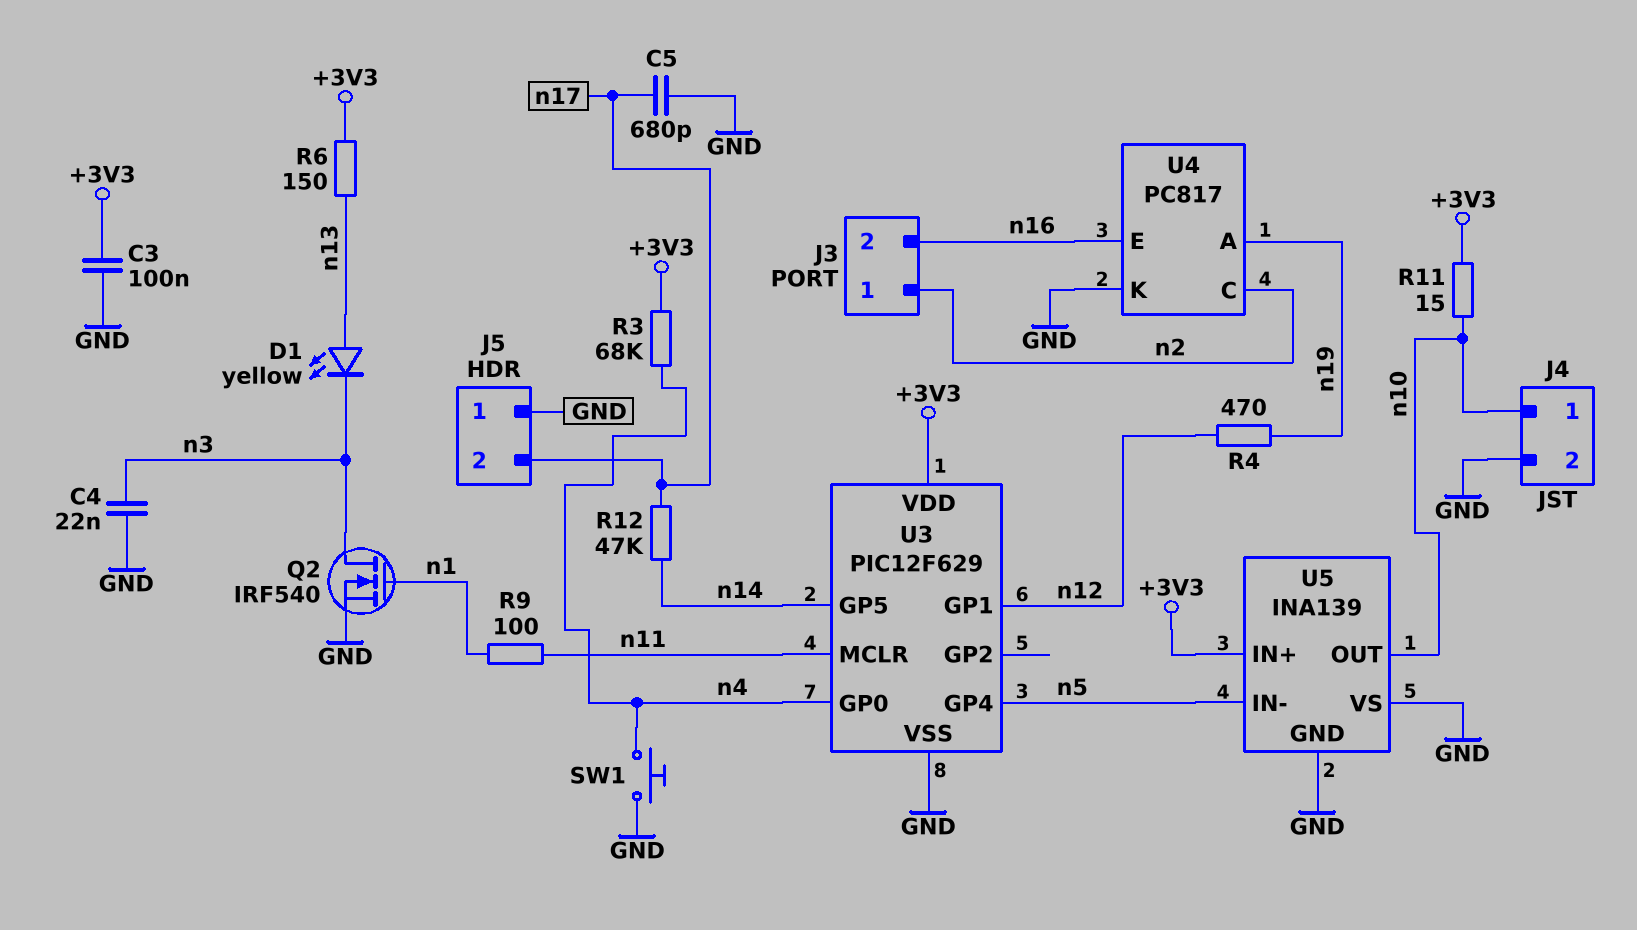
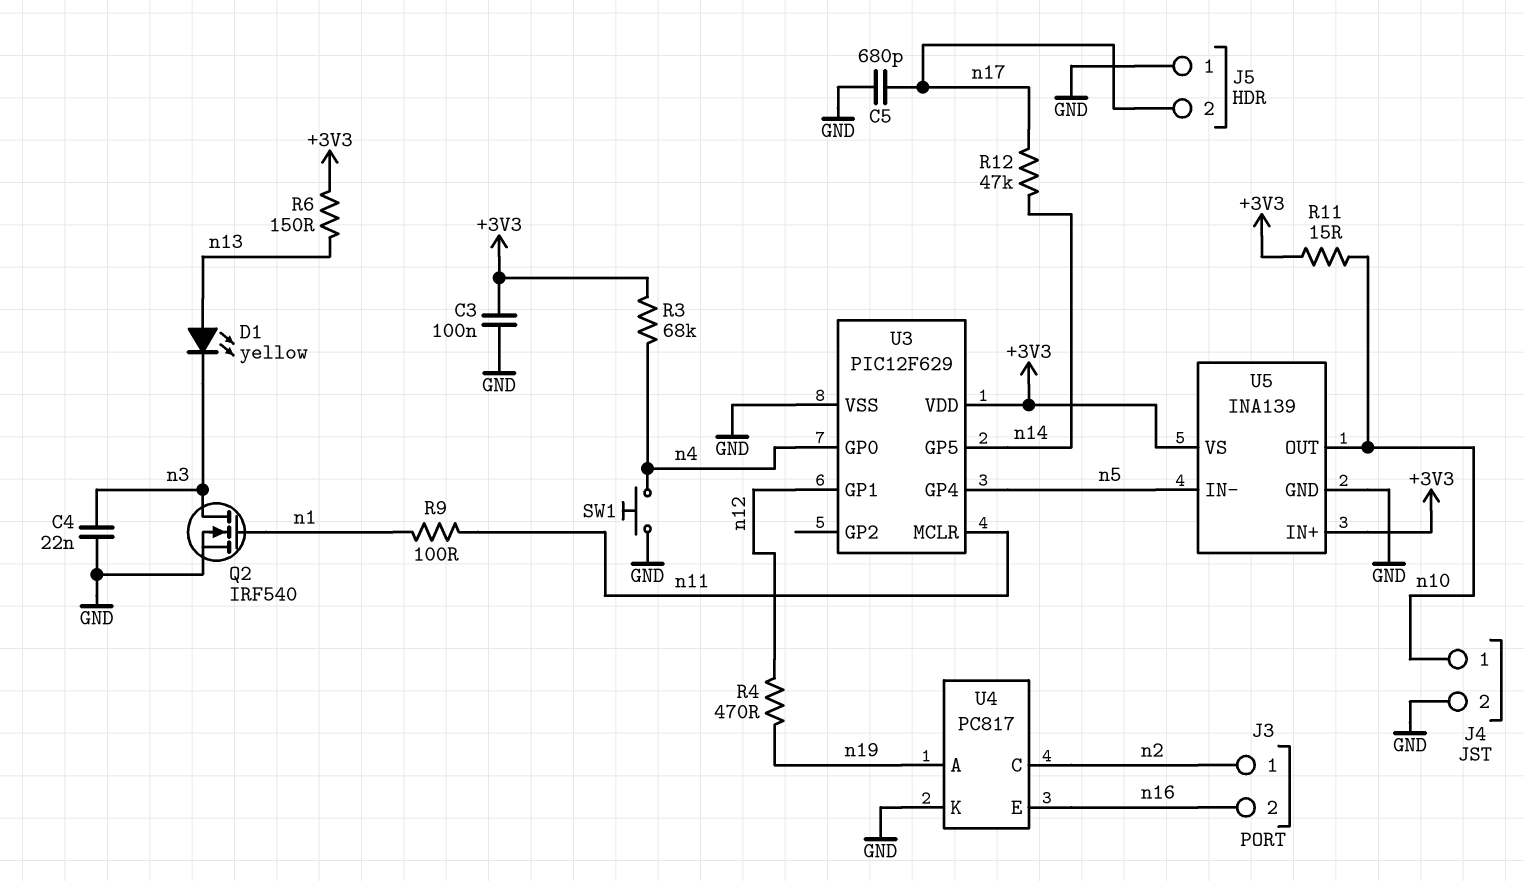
U5 pin VS: GND -> +3V3

